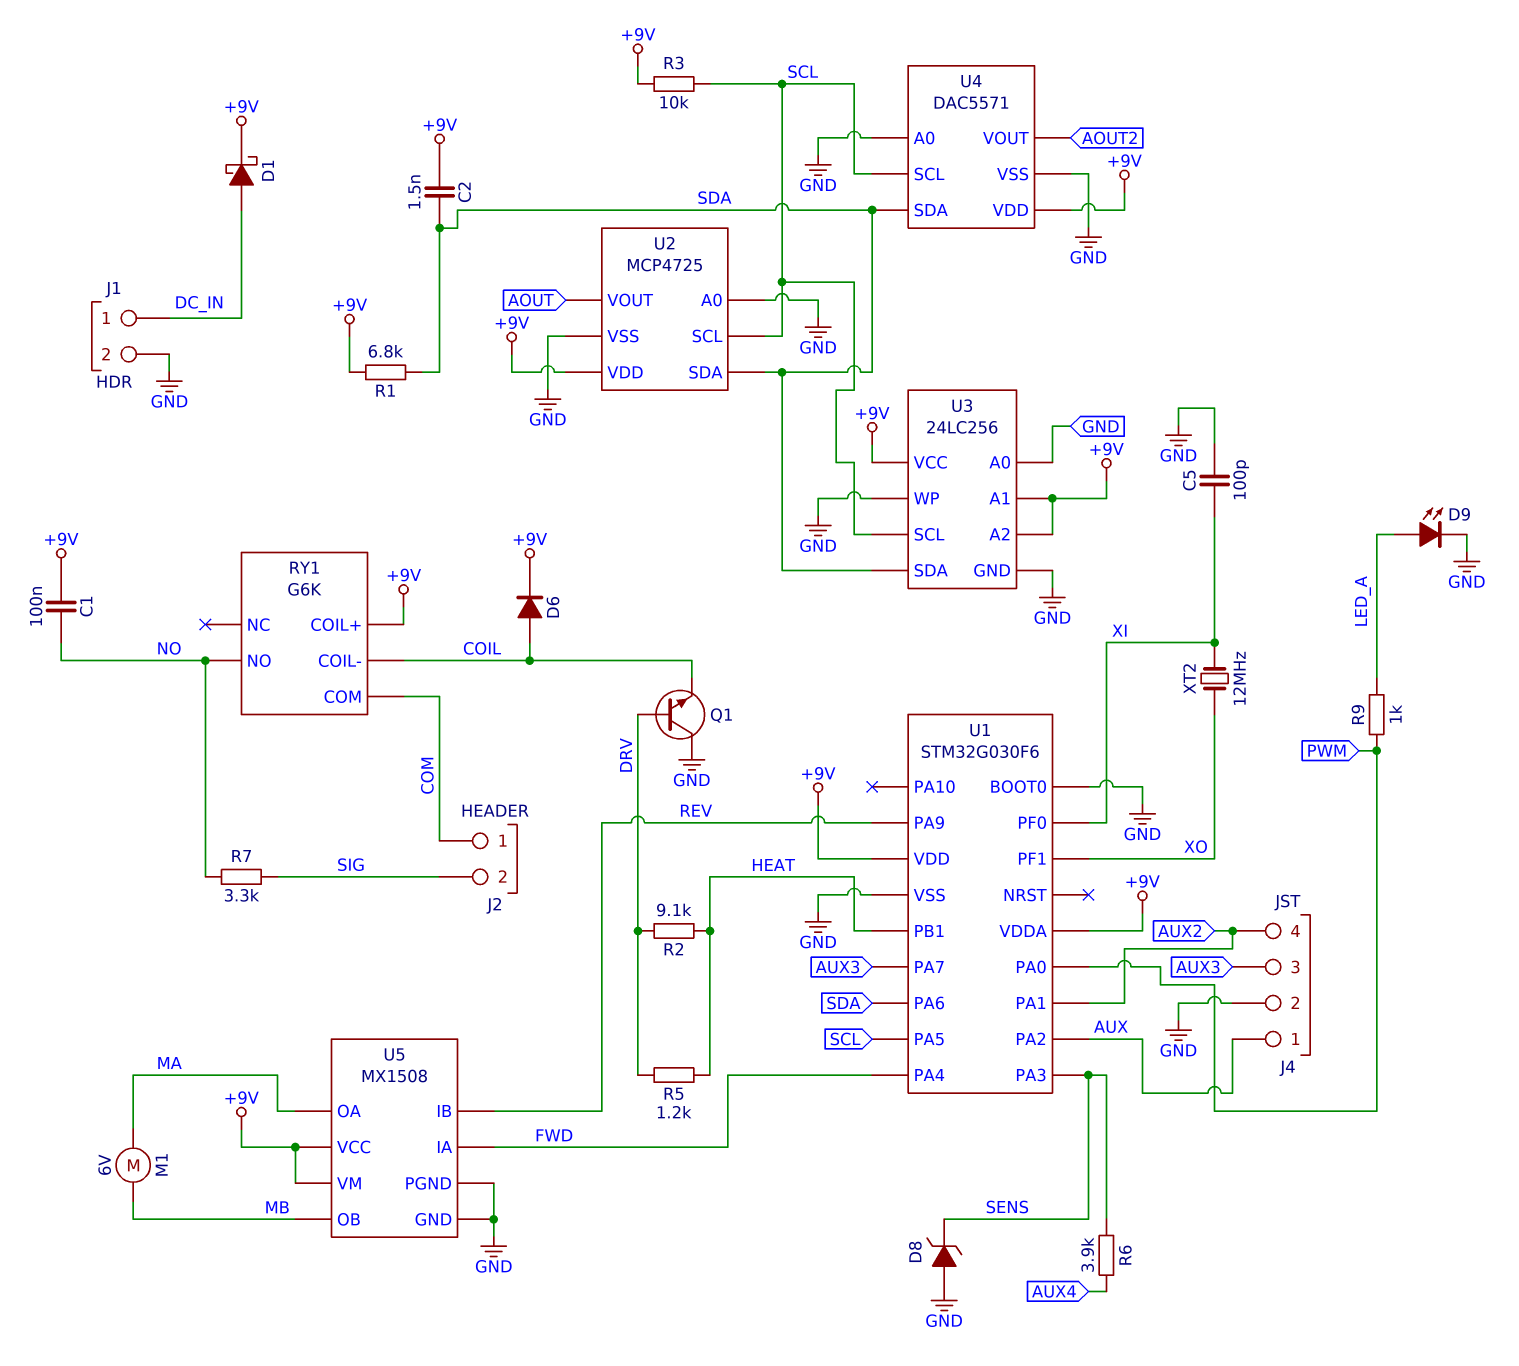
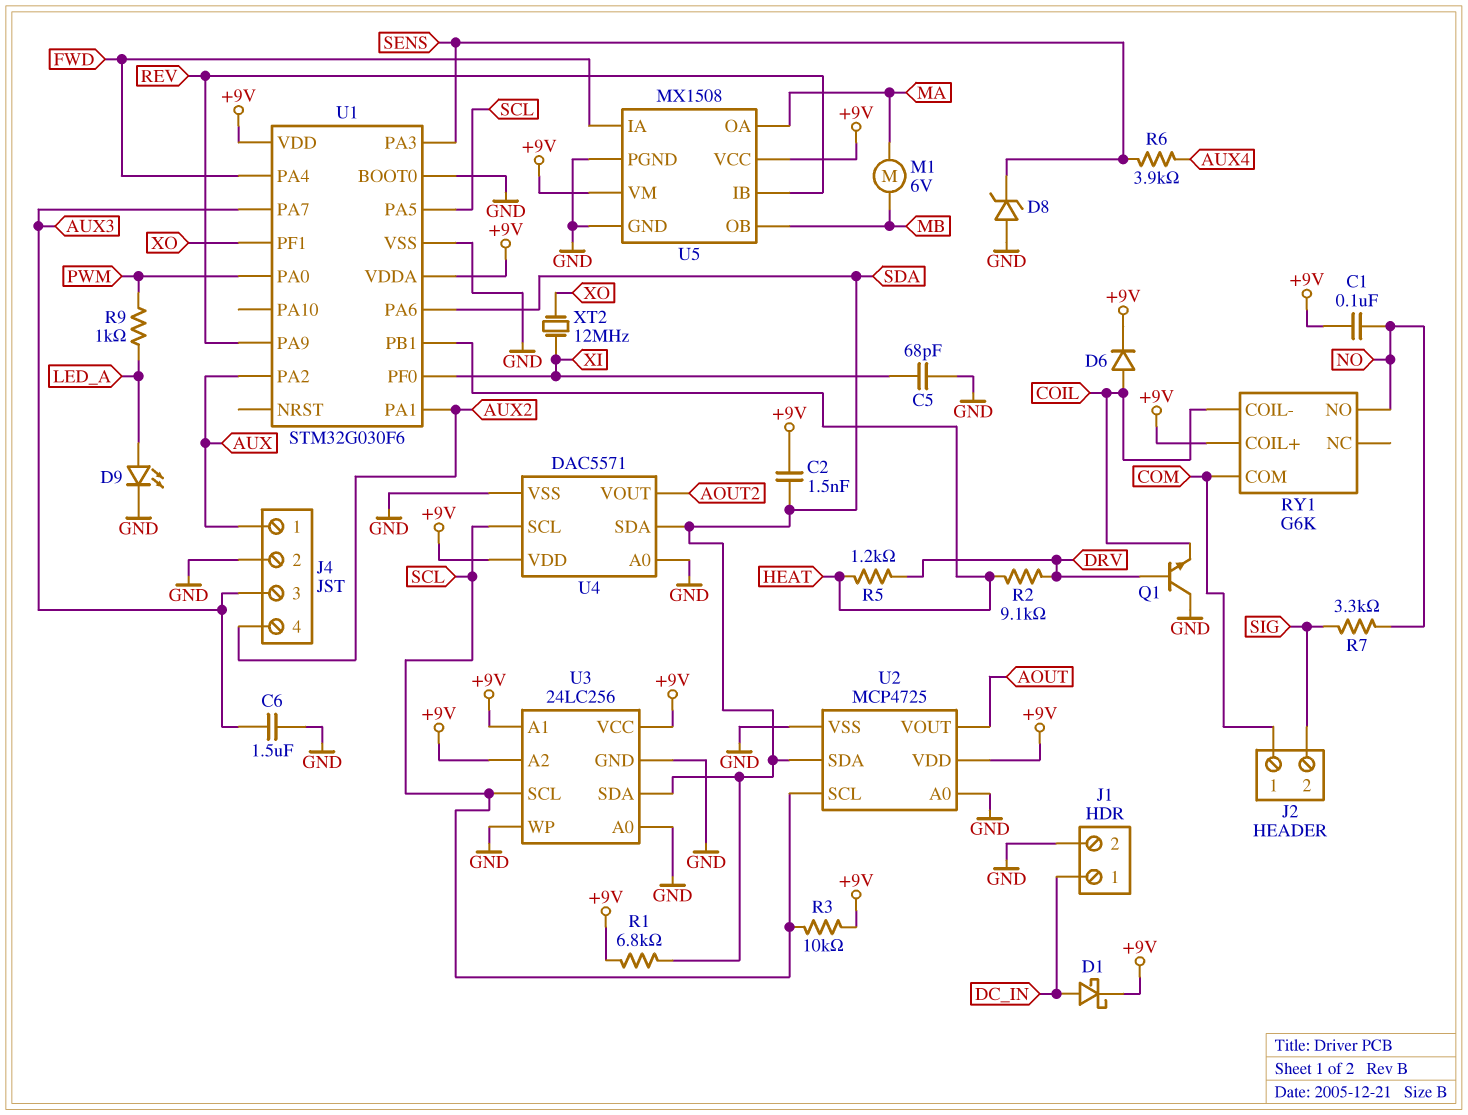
C5: 100pF (GND, XI) -> 68pF (GND, XI)
C6: none -> 1.5uF (AUX3, GND)

